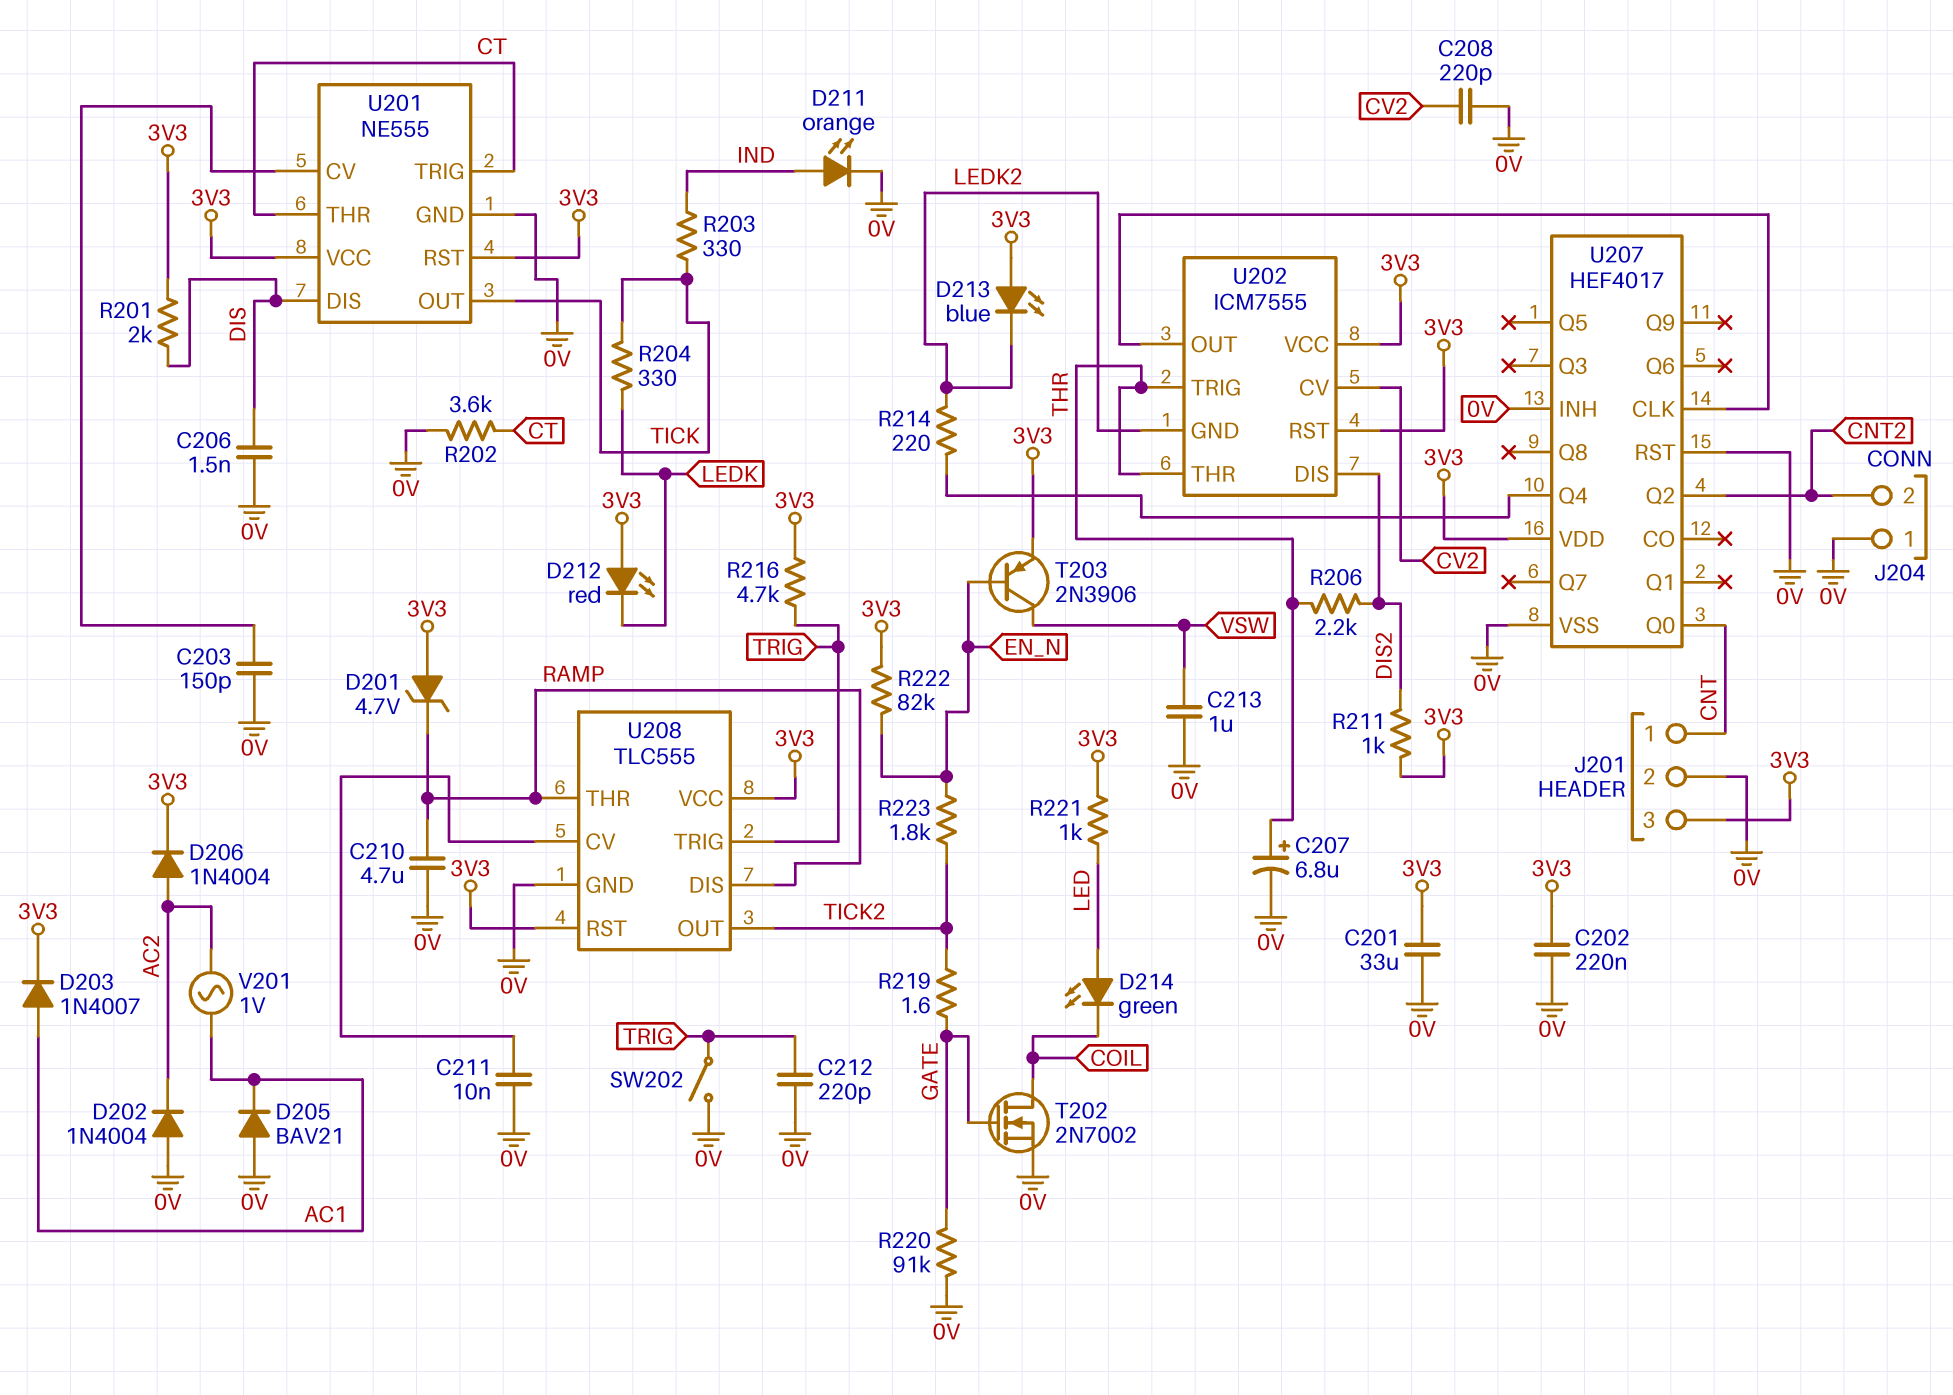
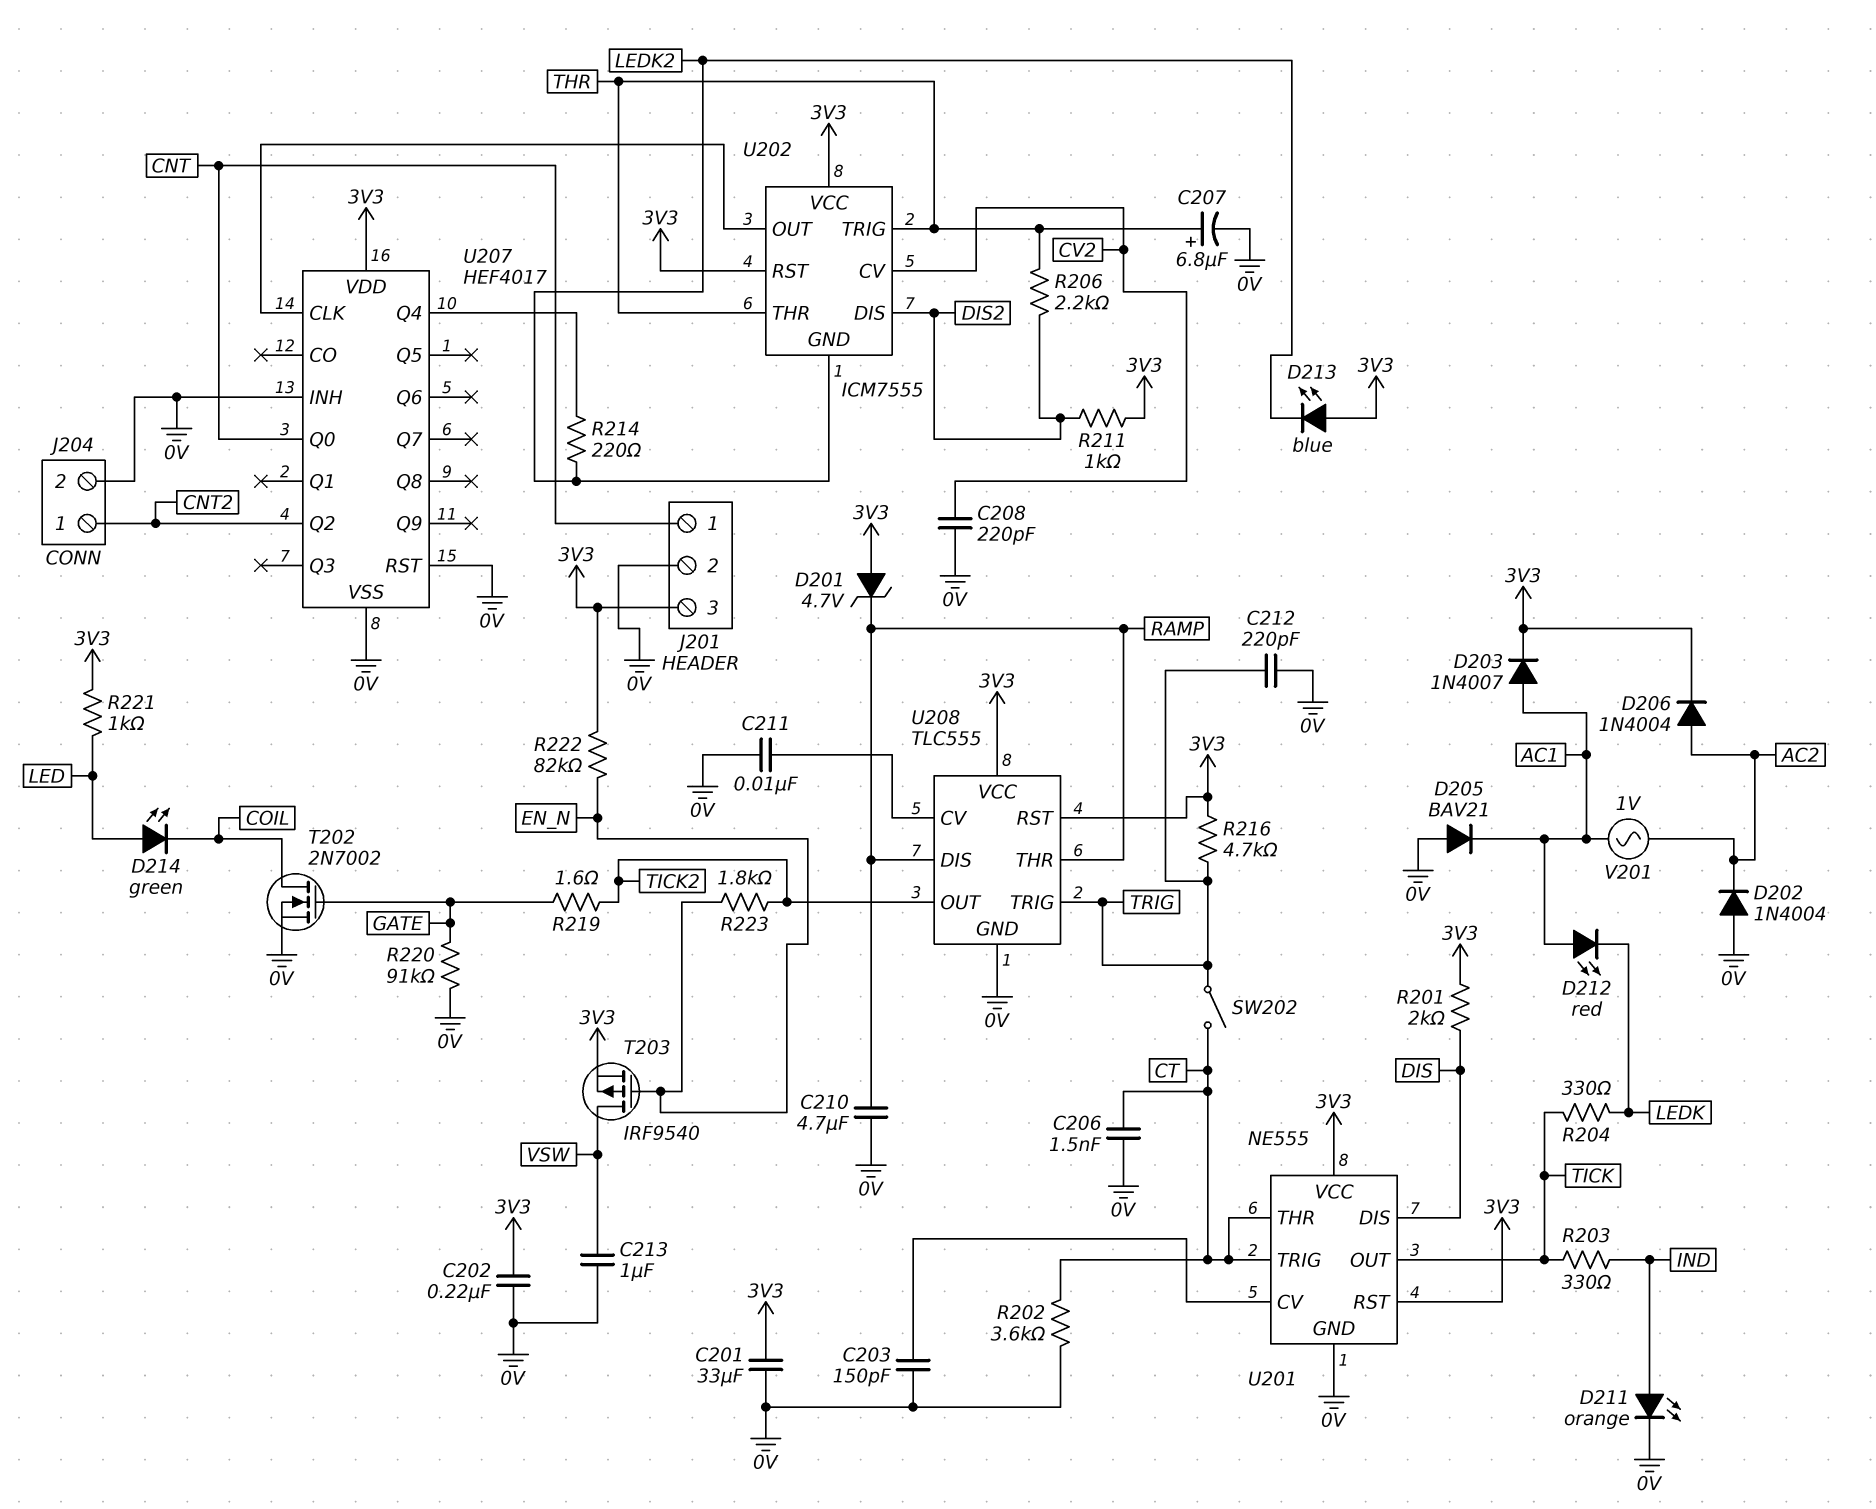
C206: 1.5nF (0V, DIS) -> 1.5nF (0V, CT)
D212: LED red (A 3V3, K LEDK) -> LED red (A AC1, K LEDK)
J204 pin 1: 0V -> CNT2
J204 pin 2: CNT2 -> 0V
SW202: switch (0V, TRIG) -> switch (CT, TRIG)
T203: PNP 2N3906 (B EN_N, C VSW, E 3V3) -> PMOS IRF9540 (G EN_N, D VSW, S 3V3)

